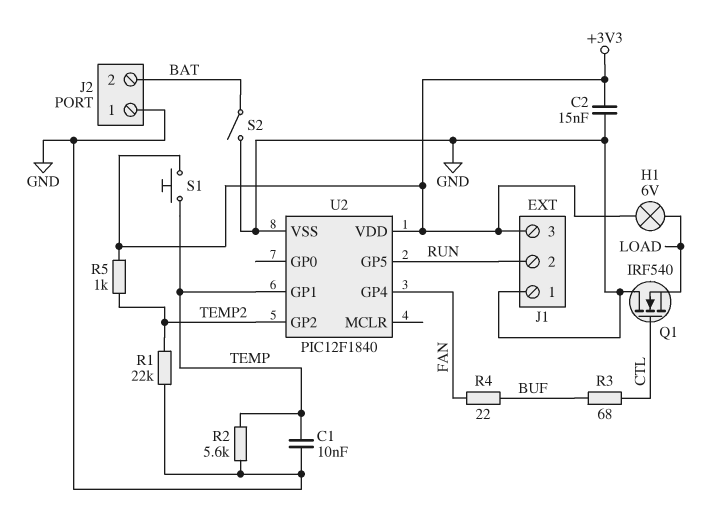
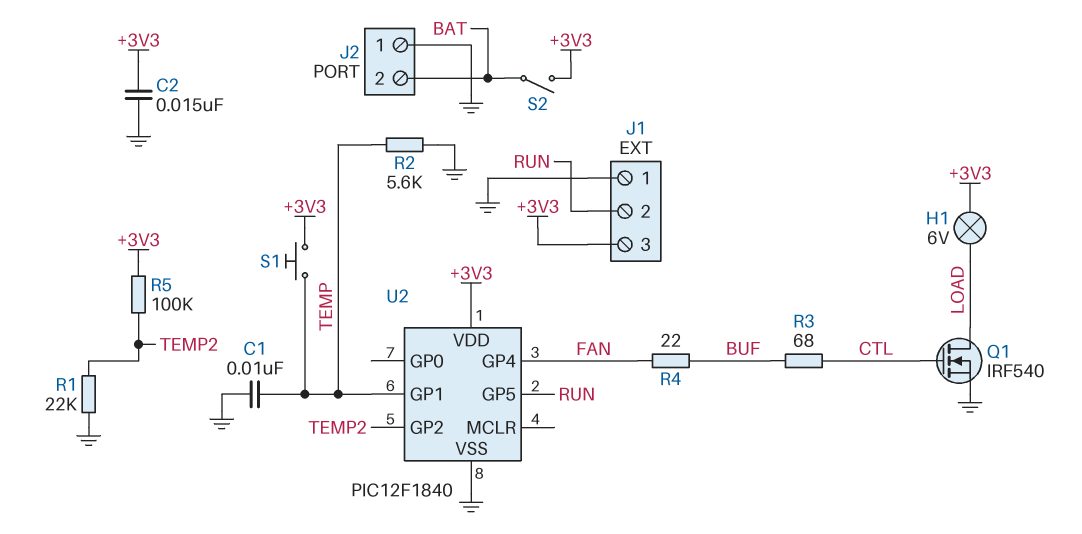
Q1: NMOS IRF540 (G CTL, D GND, S LOAD) -> NMOS IRF540 (G CTL, D LOAD, S GND)
R5: 1k (+3V3, TEMP2) -> 100k (+3V3, TEMP2)
S2: switch (BAT, GND) -> switch (+3V3, BAT)

